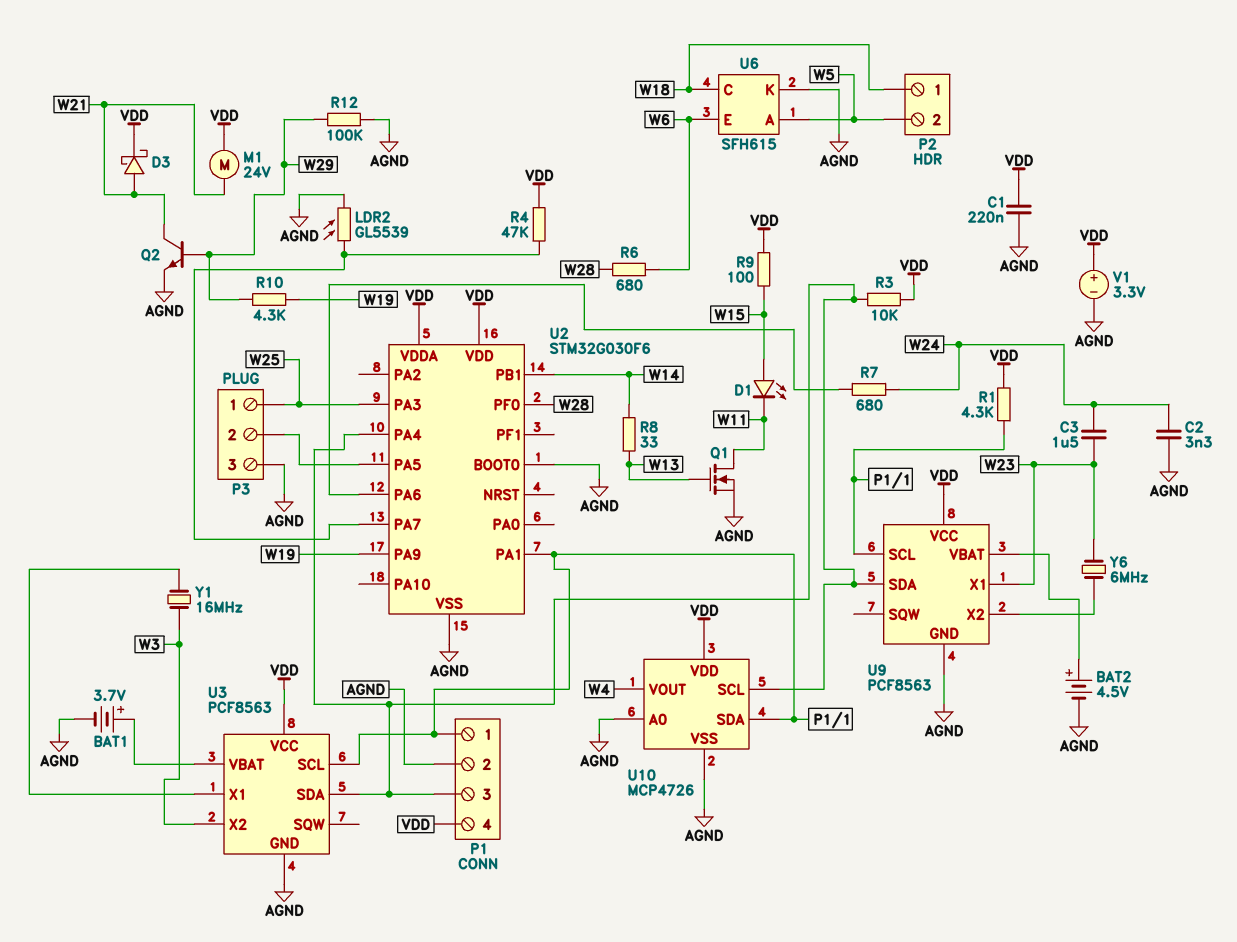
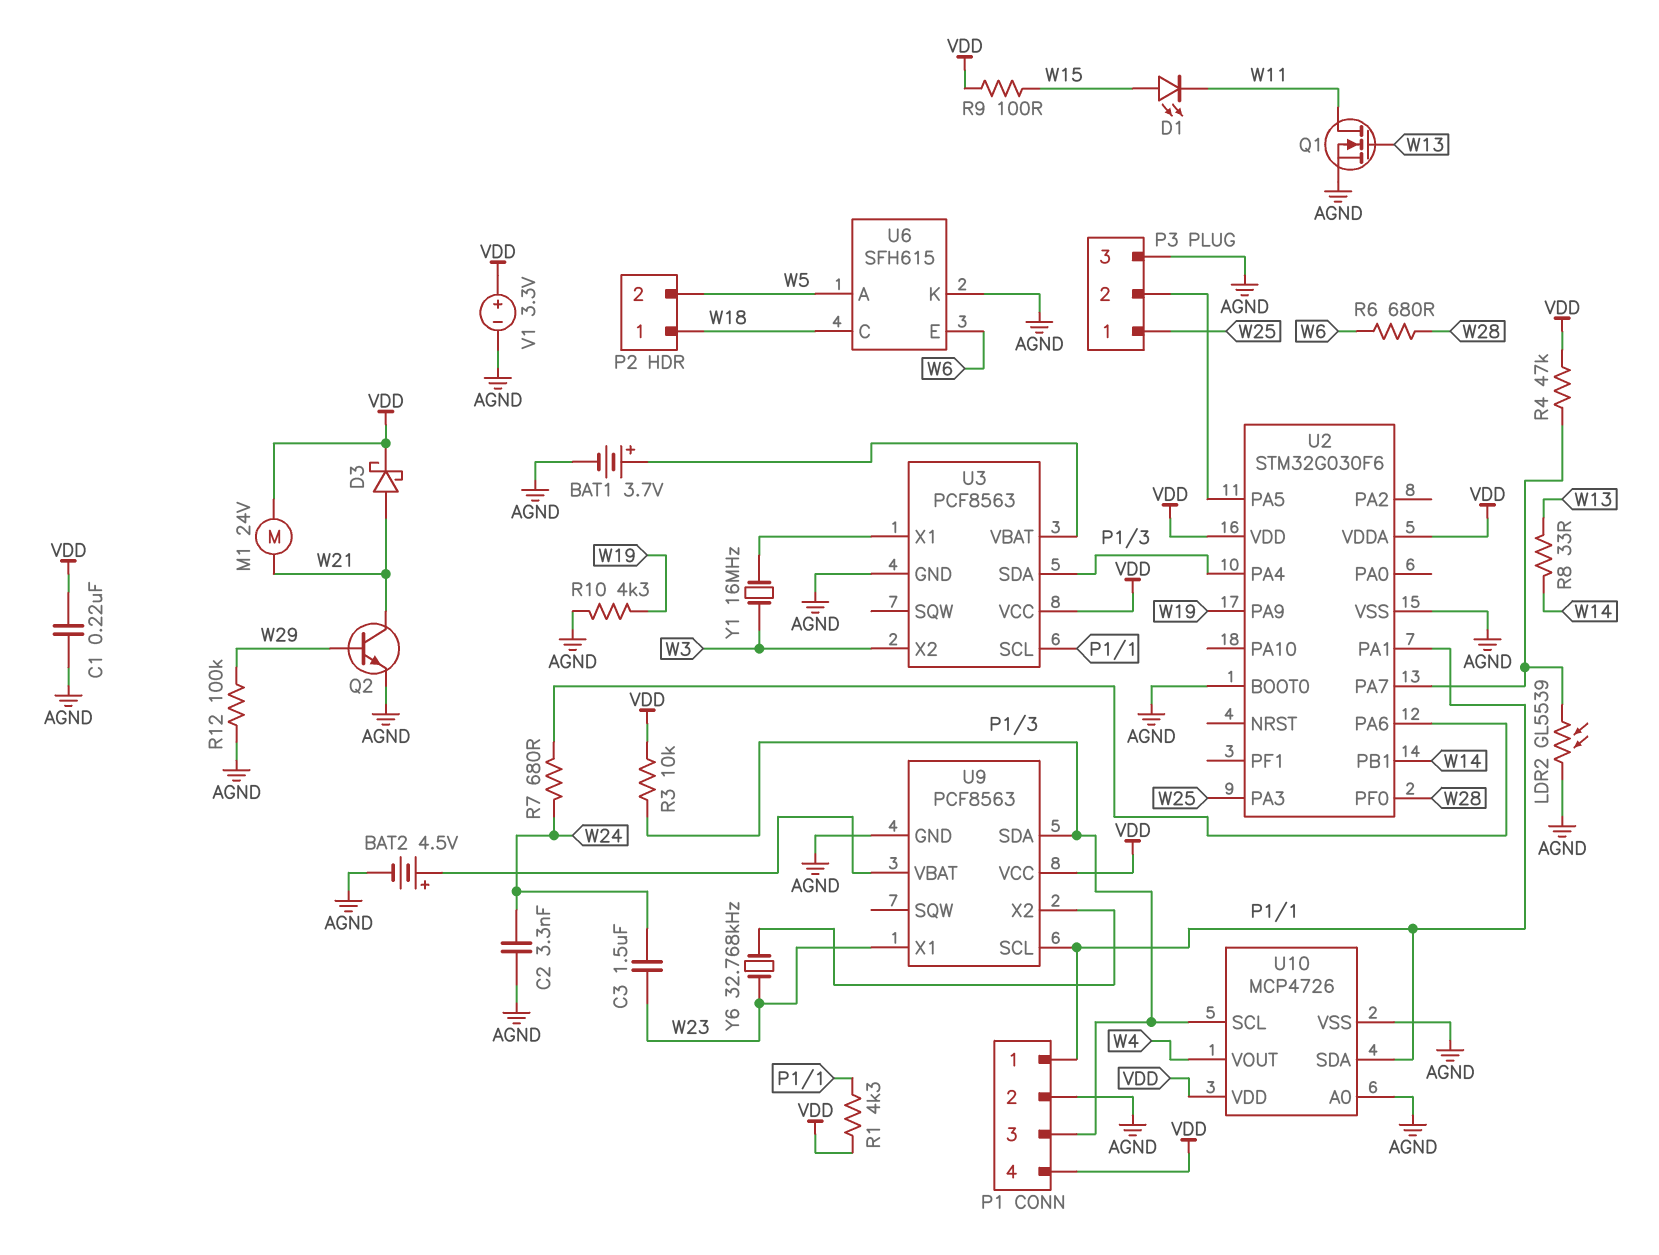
R10: 4.3k (W19, W29) -> 4.3k (AGND, W19)
Y6: 6MHz (U9/X2, W23) -> 32.768kHz (U9/X2, W23)

